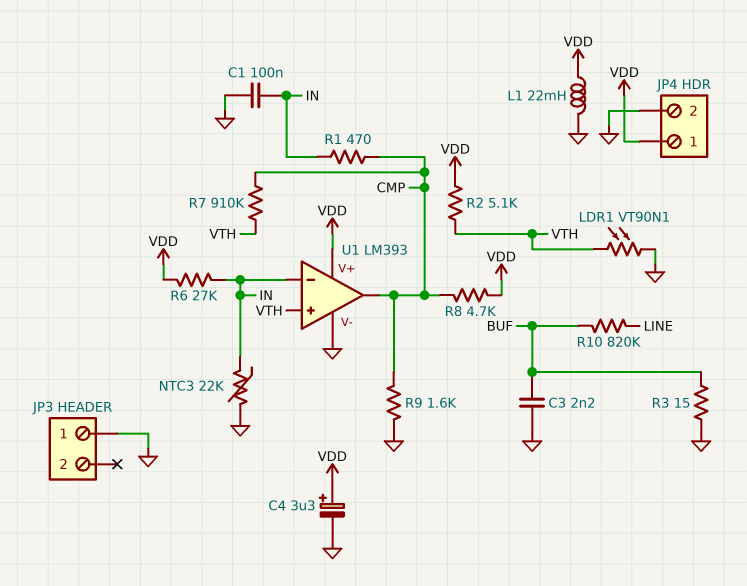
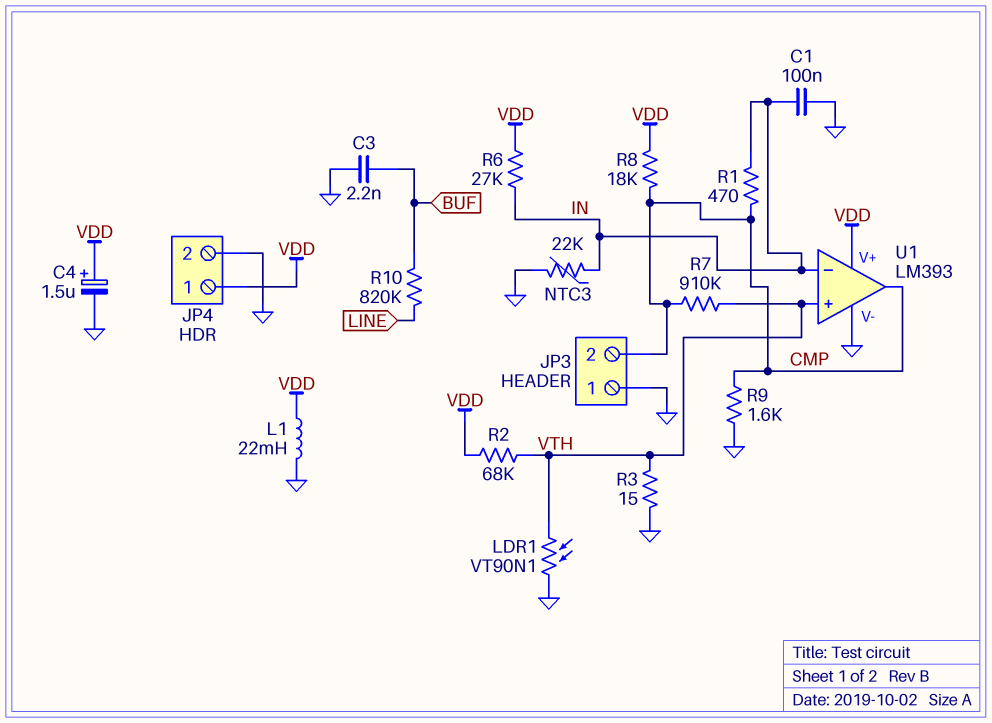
C4: 3.3uF (plus VDD, minus GND) -> 1.5uF (plus VDD, minus GND)
JP3 pin 2: none -> CMP
R2: 5.1k (VDD, VTH) -> 68k (VDD, VTH)
R3: 15 (BUF, GND) -> 15 (GND, VTH)
R8: 4.7k (CMP, VDD) -> 18k (CMP, VDD)

